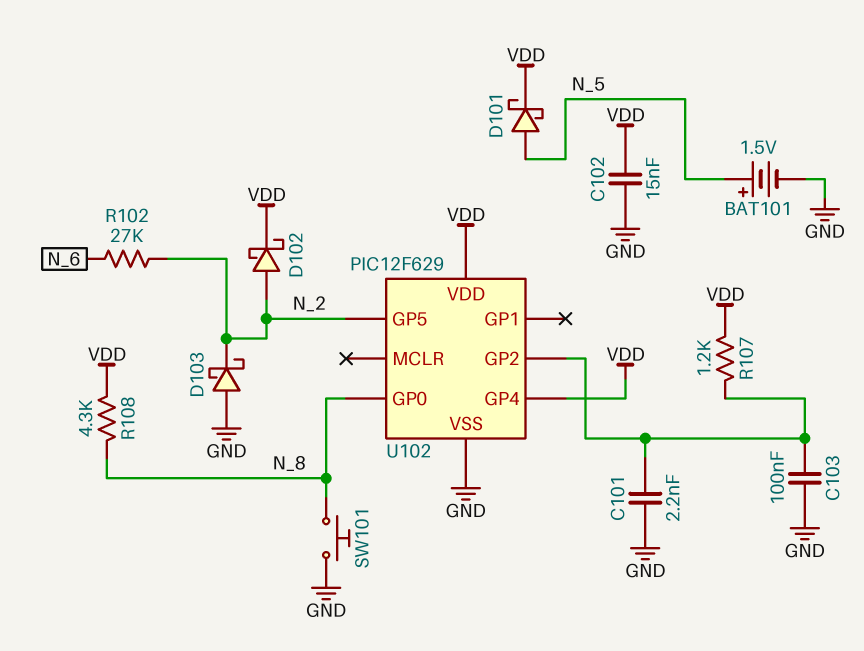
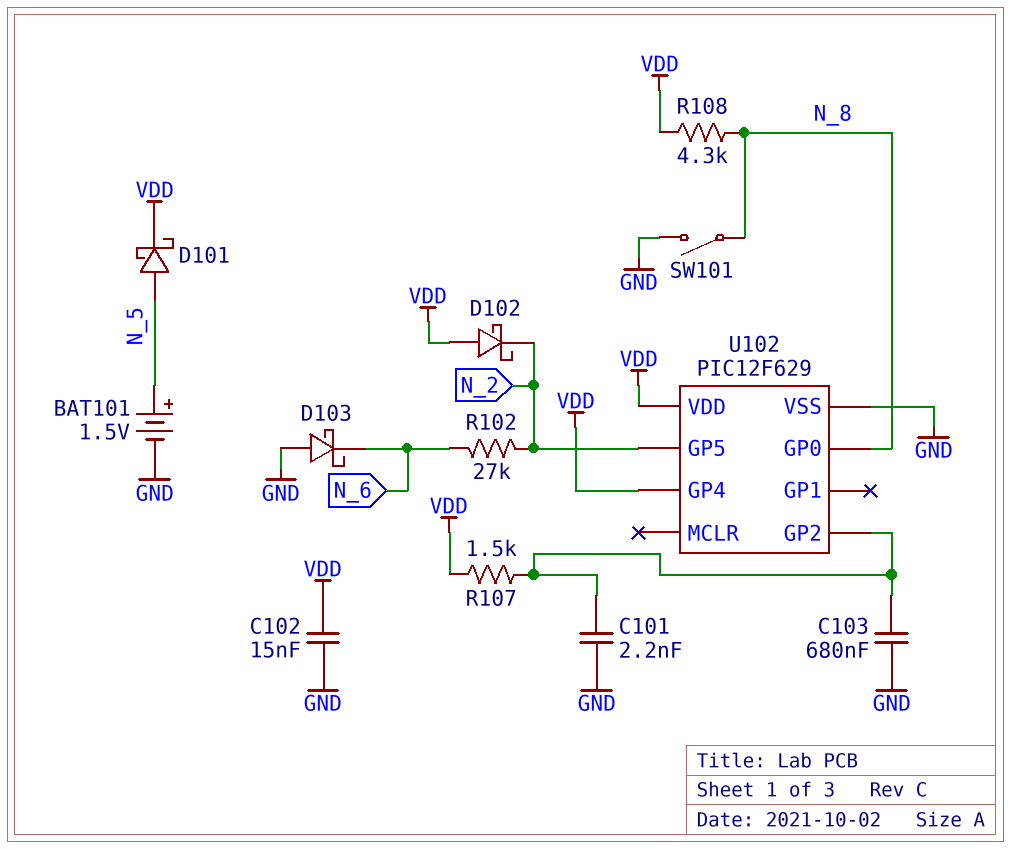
C103: 100nF (GND, U102/GP2) -> 680nF (GND, U102/GP2)
D102: schottky (A N_2, K VDD) -> schottky (A VDD, K N_2)
D103: schottky (A GND, K N_2) -> schottky (A GND, K N_6)
R107: 1.2k (U102/GP2, VDD) -> 1.5k (U102/GP2, VDD)
SW101: button (GND, N_8) -> switch (GND, N_8)

